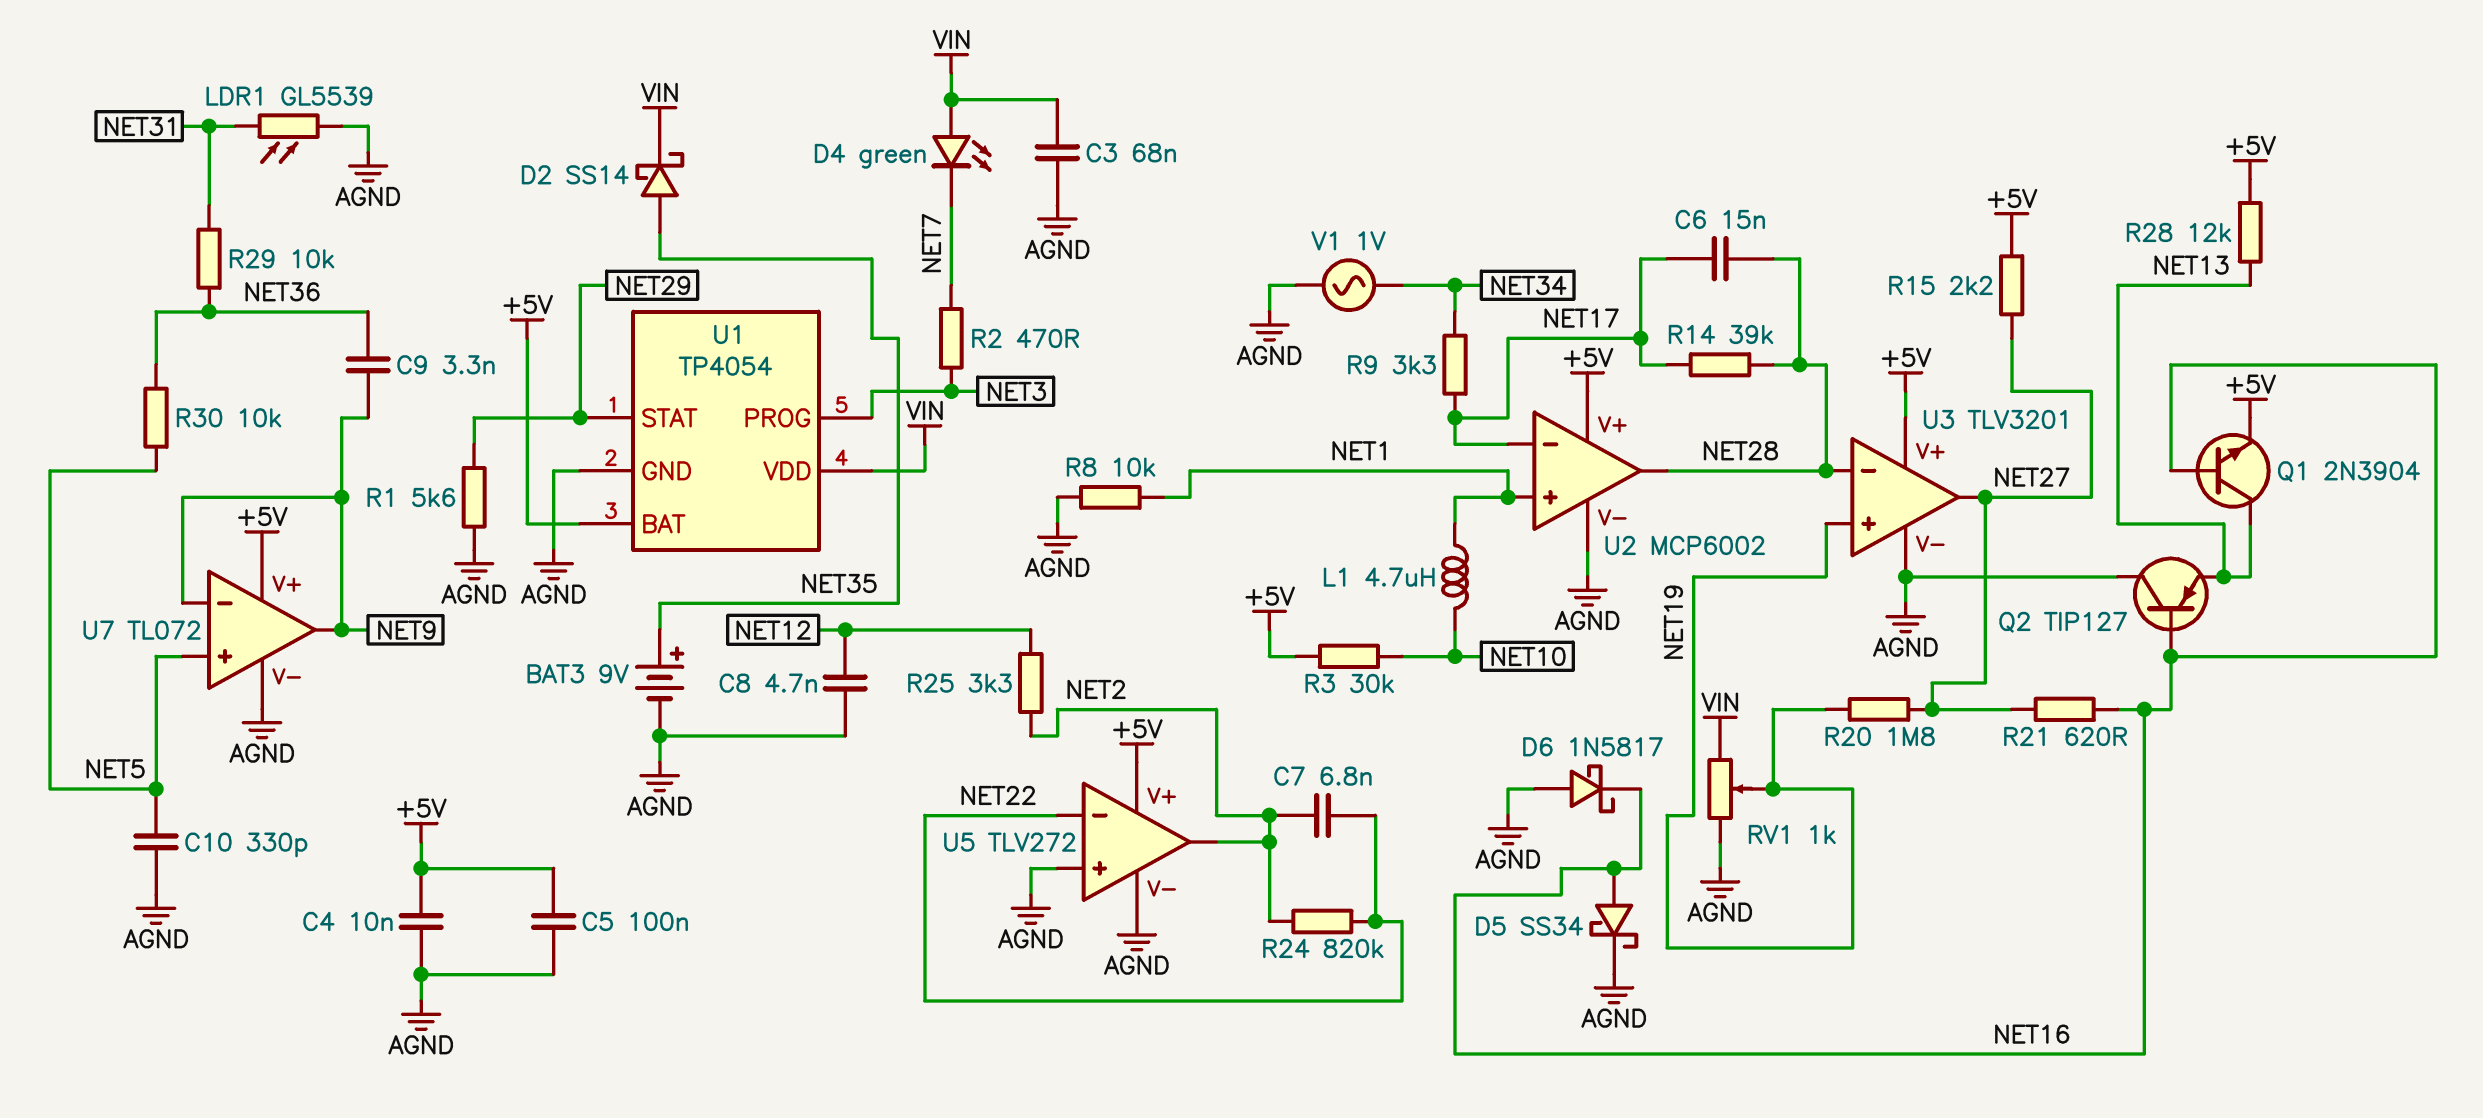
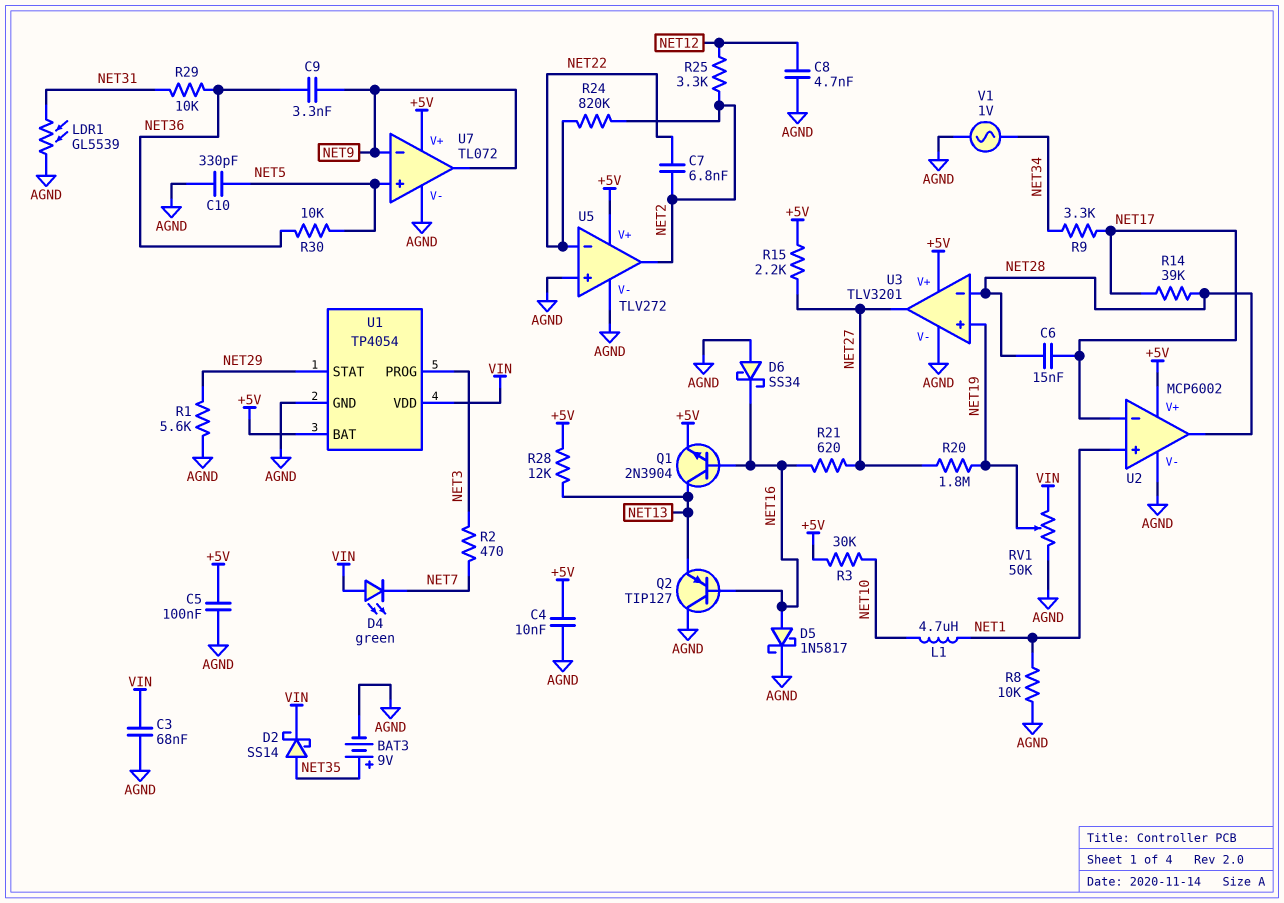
D5: schottky SS34 (A NET16, K AGND) -> schottky 1N5817 (A NET16, K AGND)
D6: schottky 1N5817 (A AGND, K NET16) -> schottky SS34 (A AGND, K NET16)
RV1: 1k (AGND, VIN, wiper NET19) -> 50k (AGND, VIN, wiper NET19)

